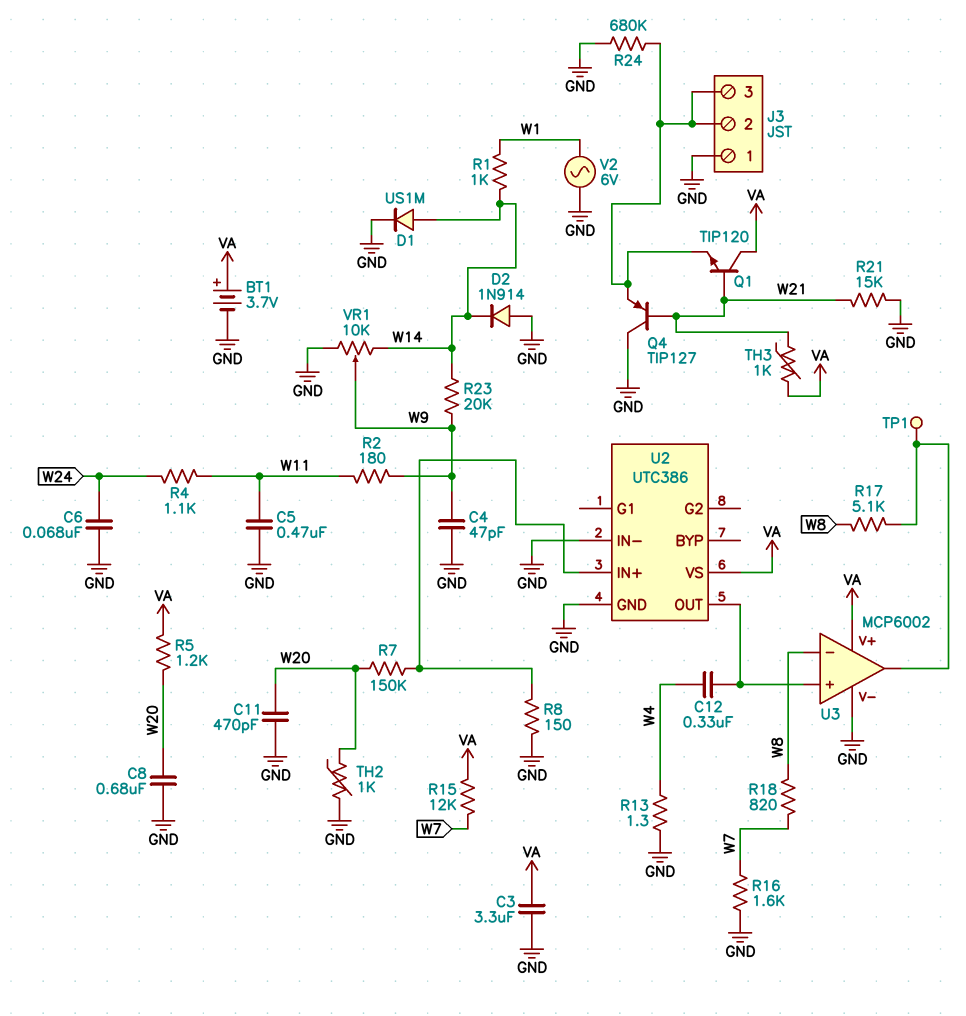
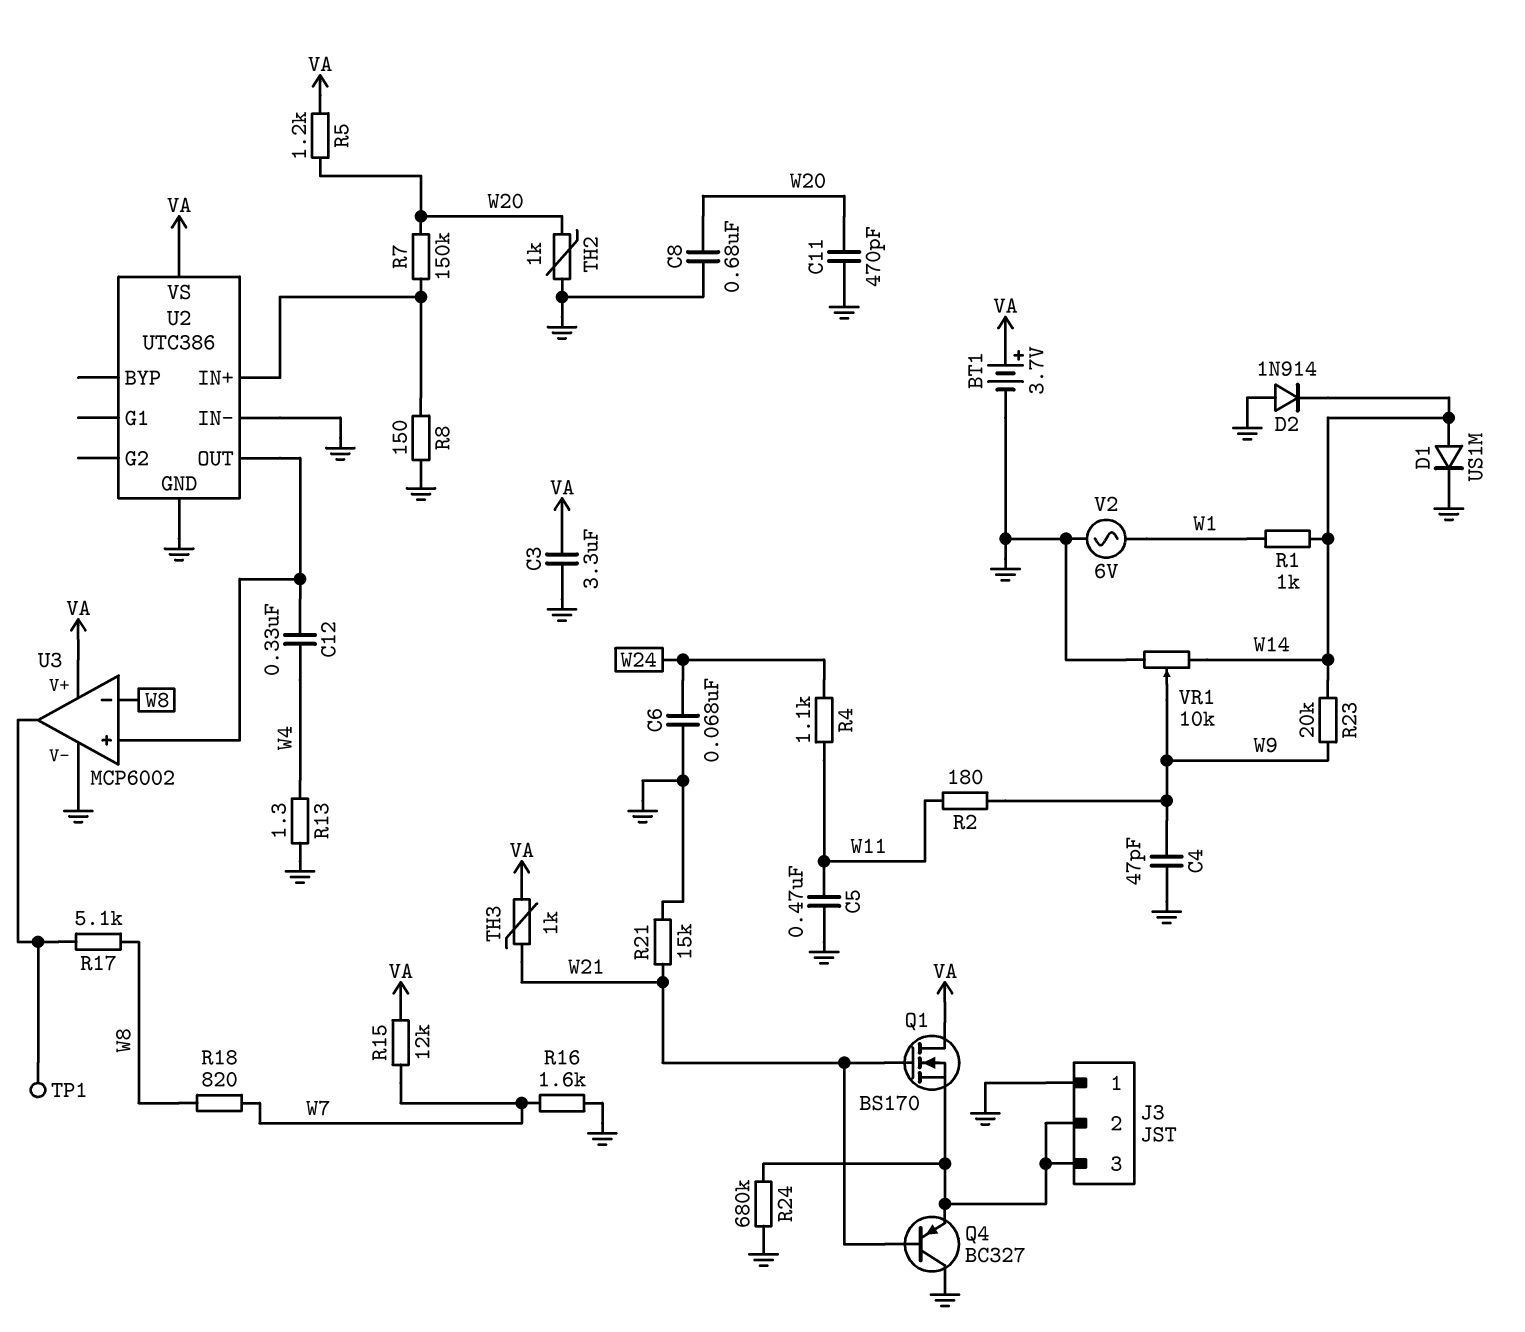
Q1: NPN TIP120 (B W21, C VA, E J3/2) -> NMOS BS170 (G W21, D VA, S J3/2)
Q4: PNP TIP127 (B W21, C GND, E J3/2) -> PNP BC327 (B W21, C GND, E J3/2)

